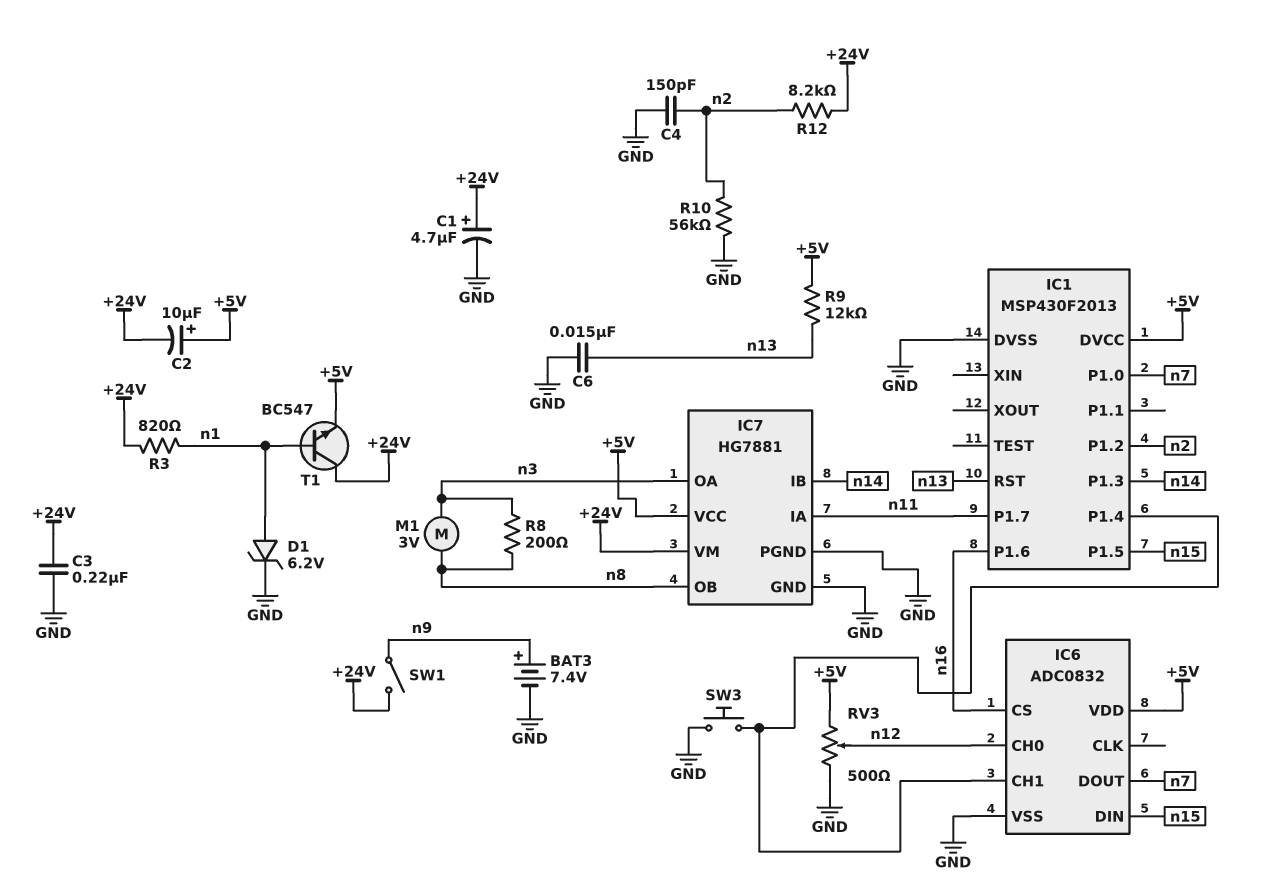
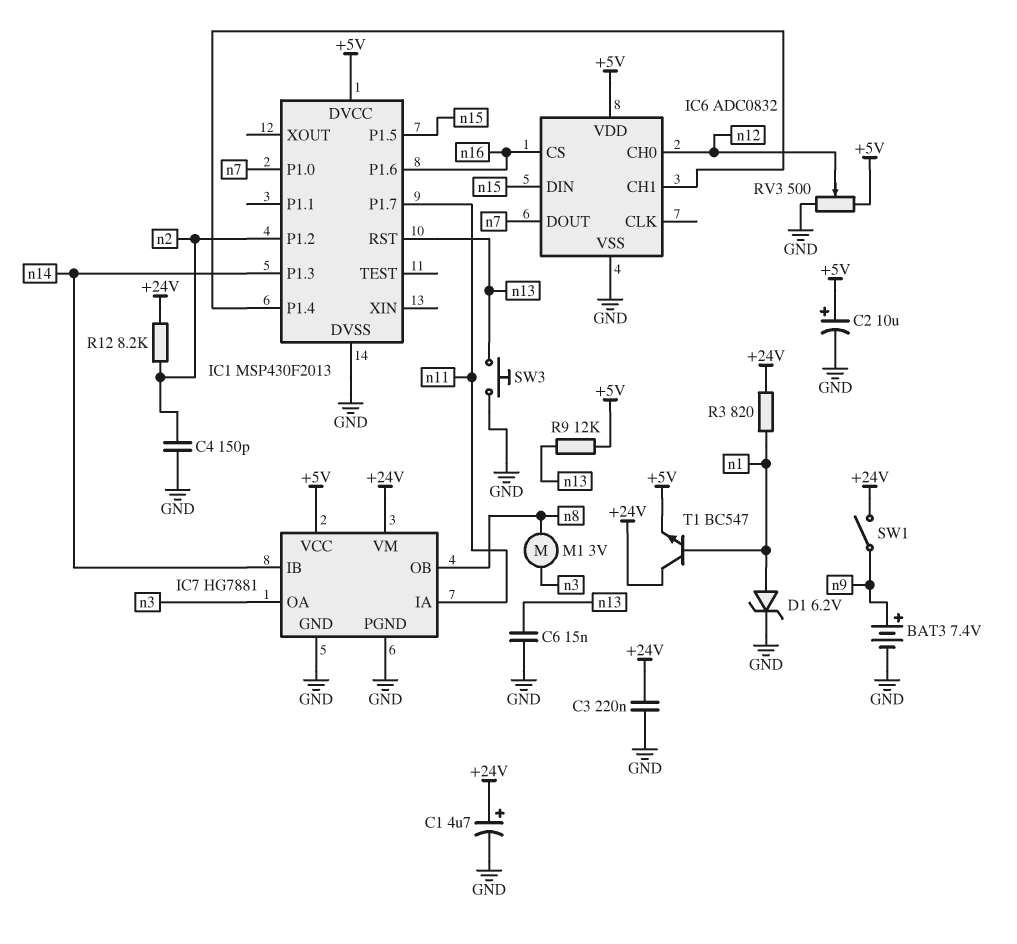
C2: 10uF (plus +5V, minus +24V) -> 10uF (plus +5V, minus GND)
R8: 200 (n3, n8) -> none
R10: 56k (GND, n2) -> none
SW3: button (GND, IC1/P1.4) -> button (GND, n13)

